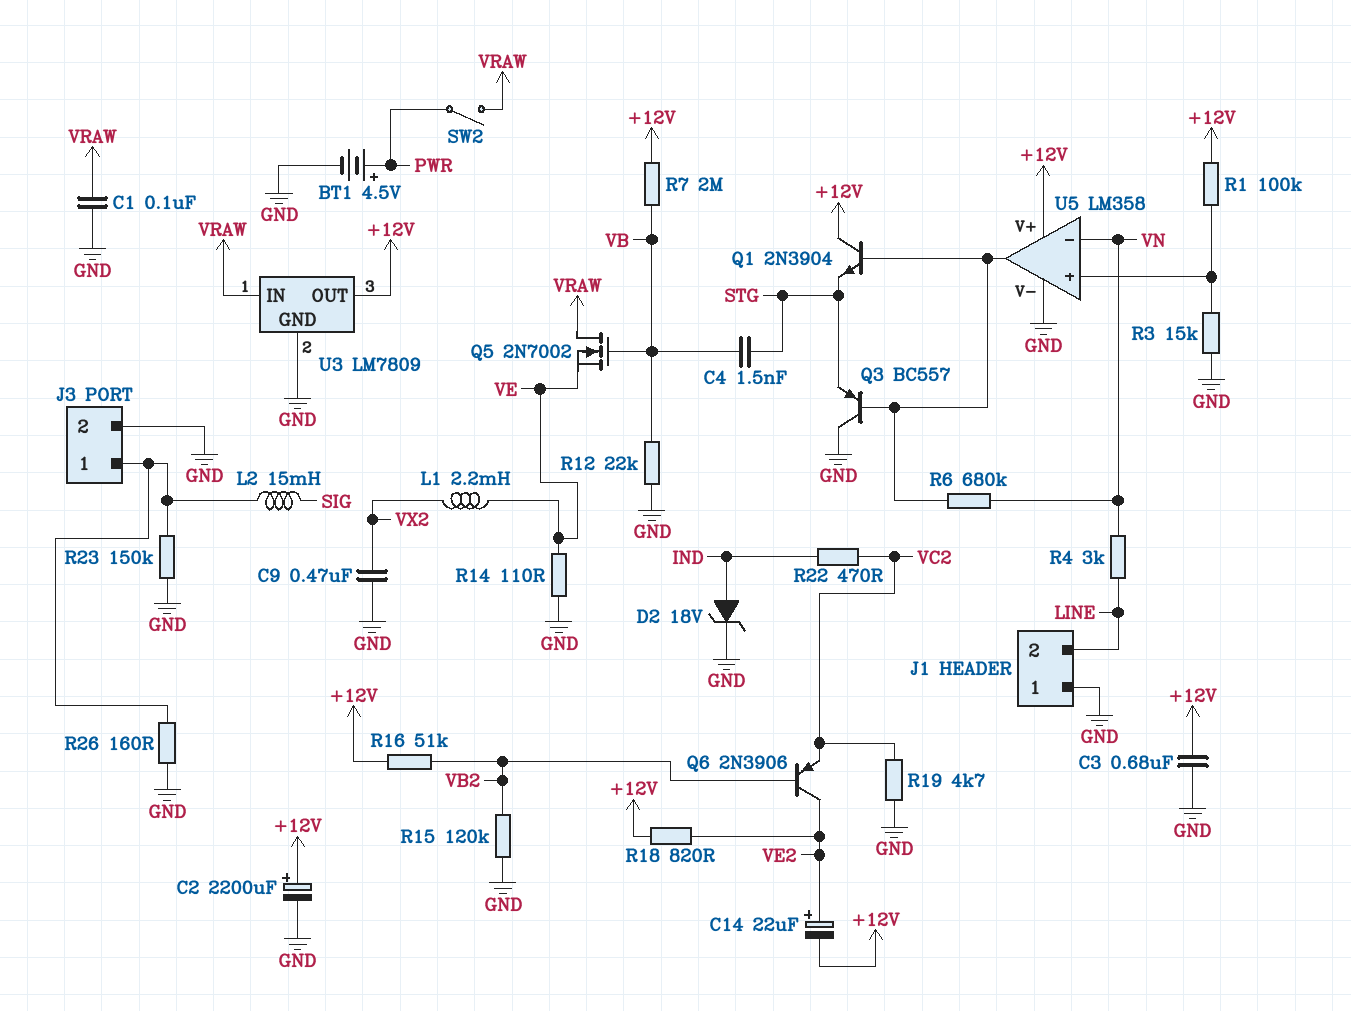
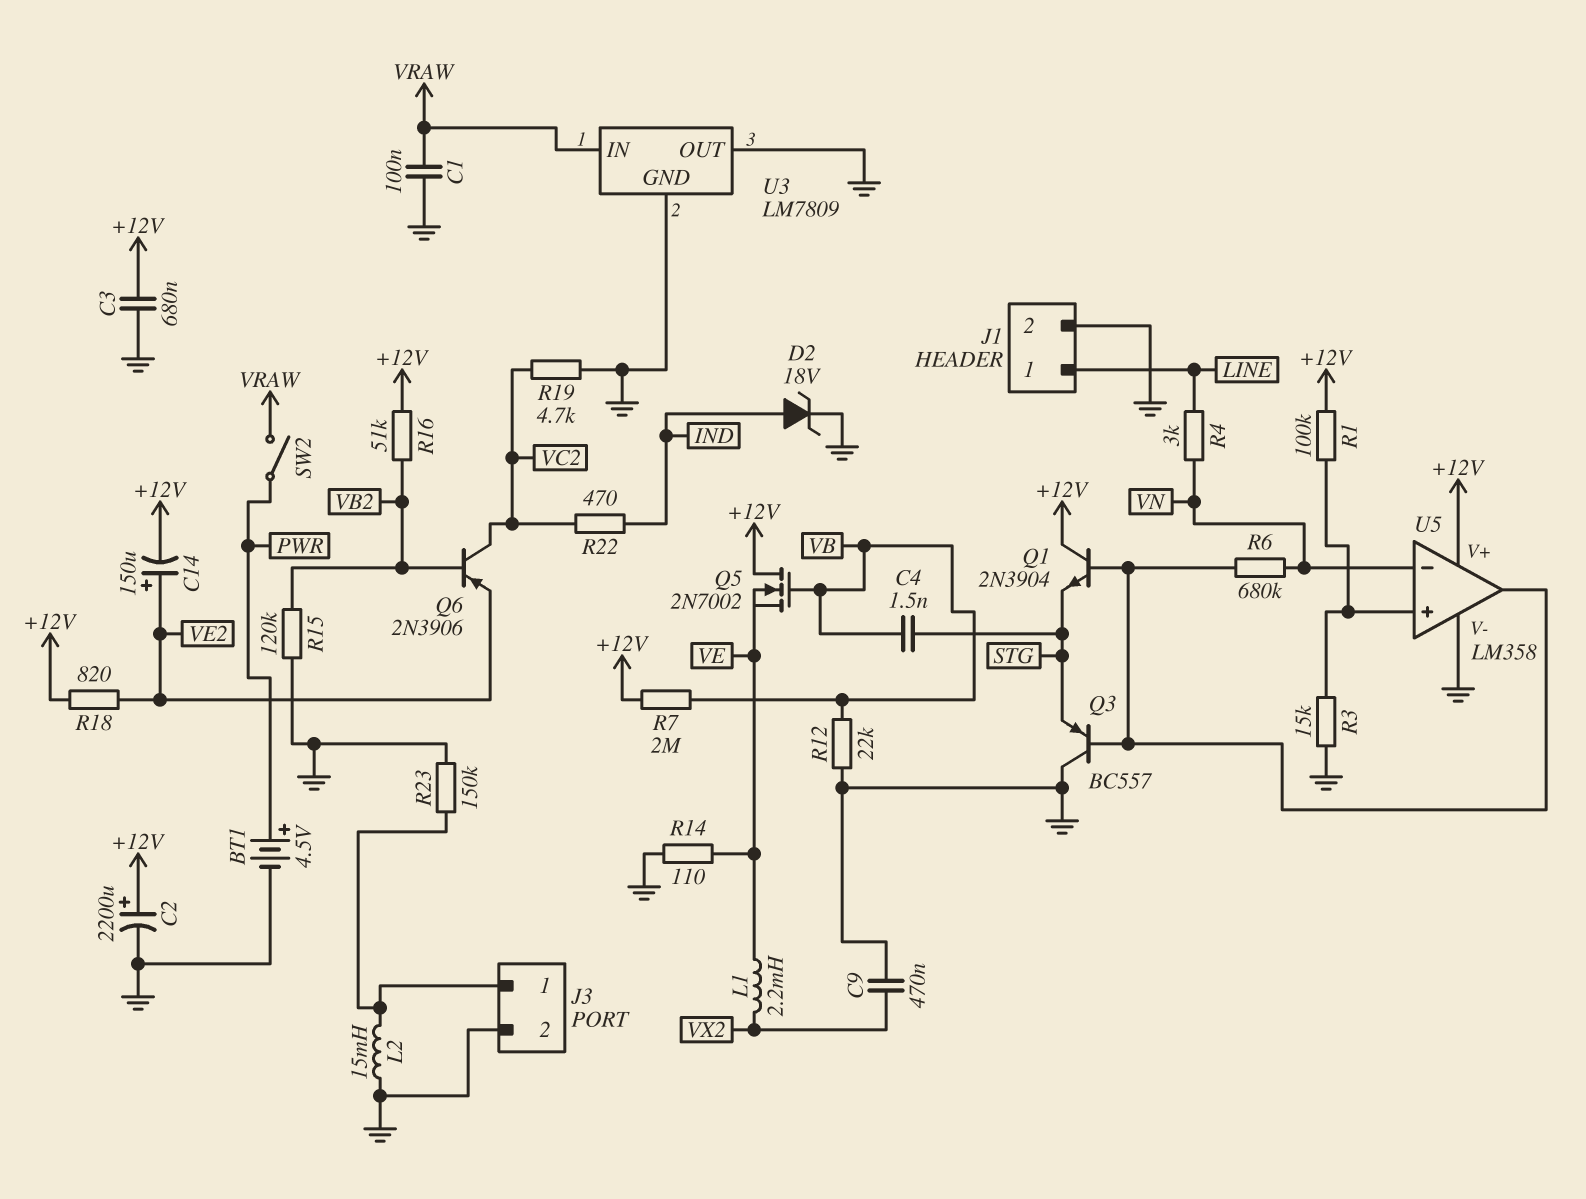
C14: 22uF (plus VE2, minus +12V) -> 150uF (plus VE2, minus +12V)
J1 pin 1: GND -> LINE
J1 pin 2: LINE -> GND
L2: 15mH (J3/1, SIG) -> 15mH (GND, J3/1)
Q5: NMOS 2N7002 (G VB, D VRAW, S VE) -> NMOS 2N7002 (G VB, D +12V, S VE)
Q6: PNP 2N3906 (B VB2, C VE2, E VC2) -> PNP 2N3906 (B VB2, C VC2, E VE2)
R26: 160 (GND, J3/1) -> none
U3 pin OUT: +12V -> GND

